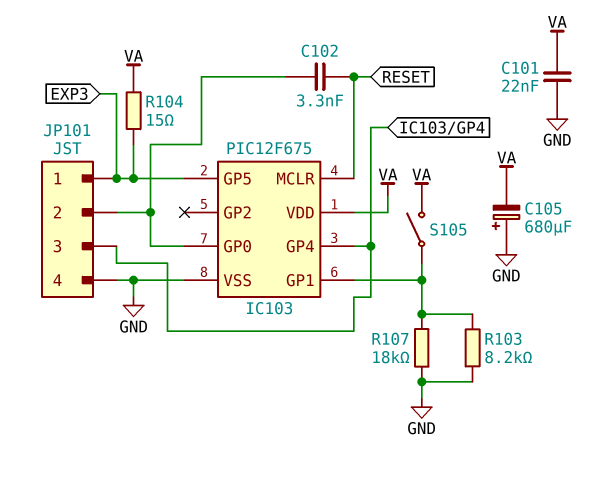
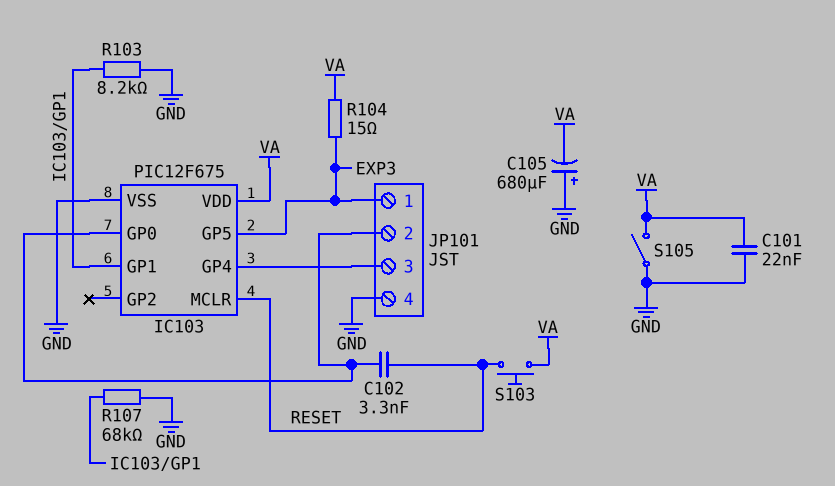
R107: 18k (GND, IC103/GP1) -> 68k (GND, IC103/GP1)
S103: none -> button (RESET, VA)
S105: switch (IC103/GP1, VA) -> switch (GND, VA)

